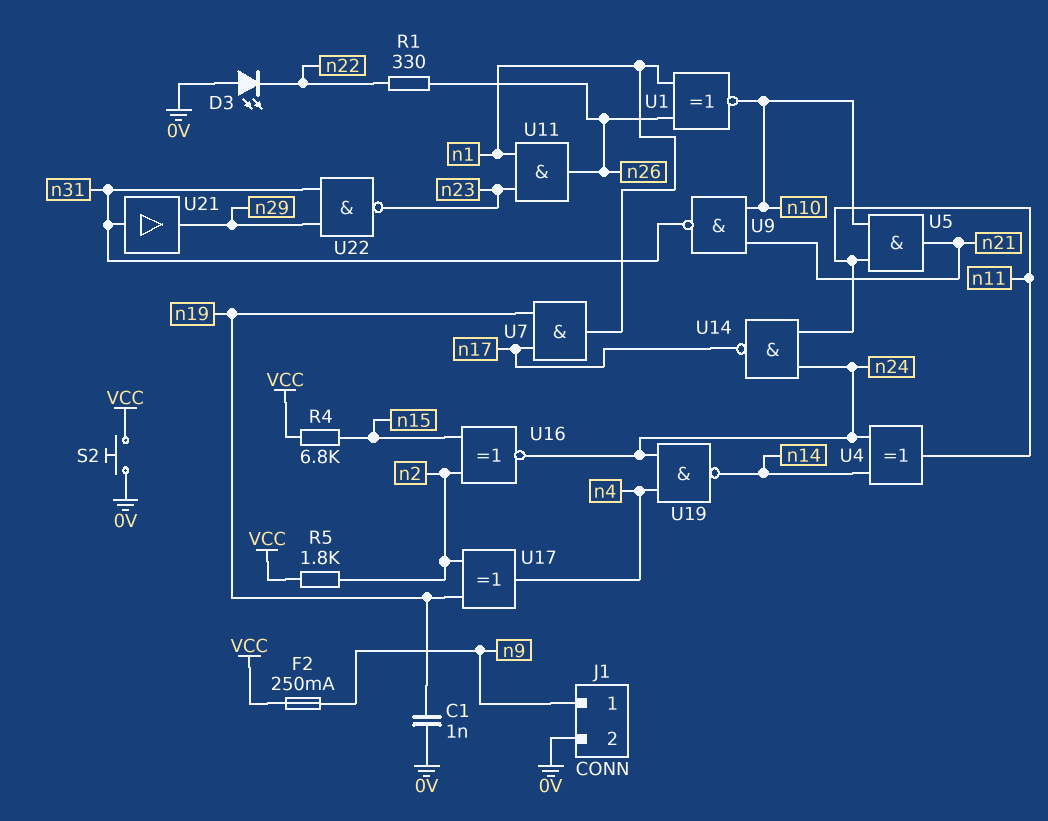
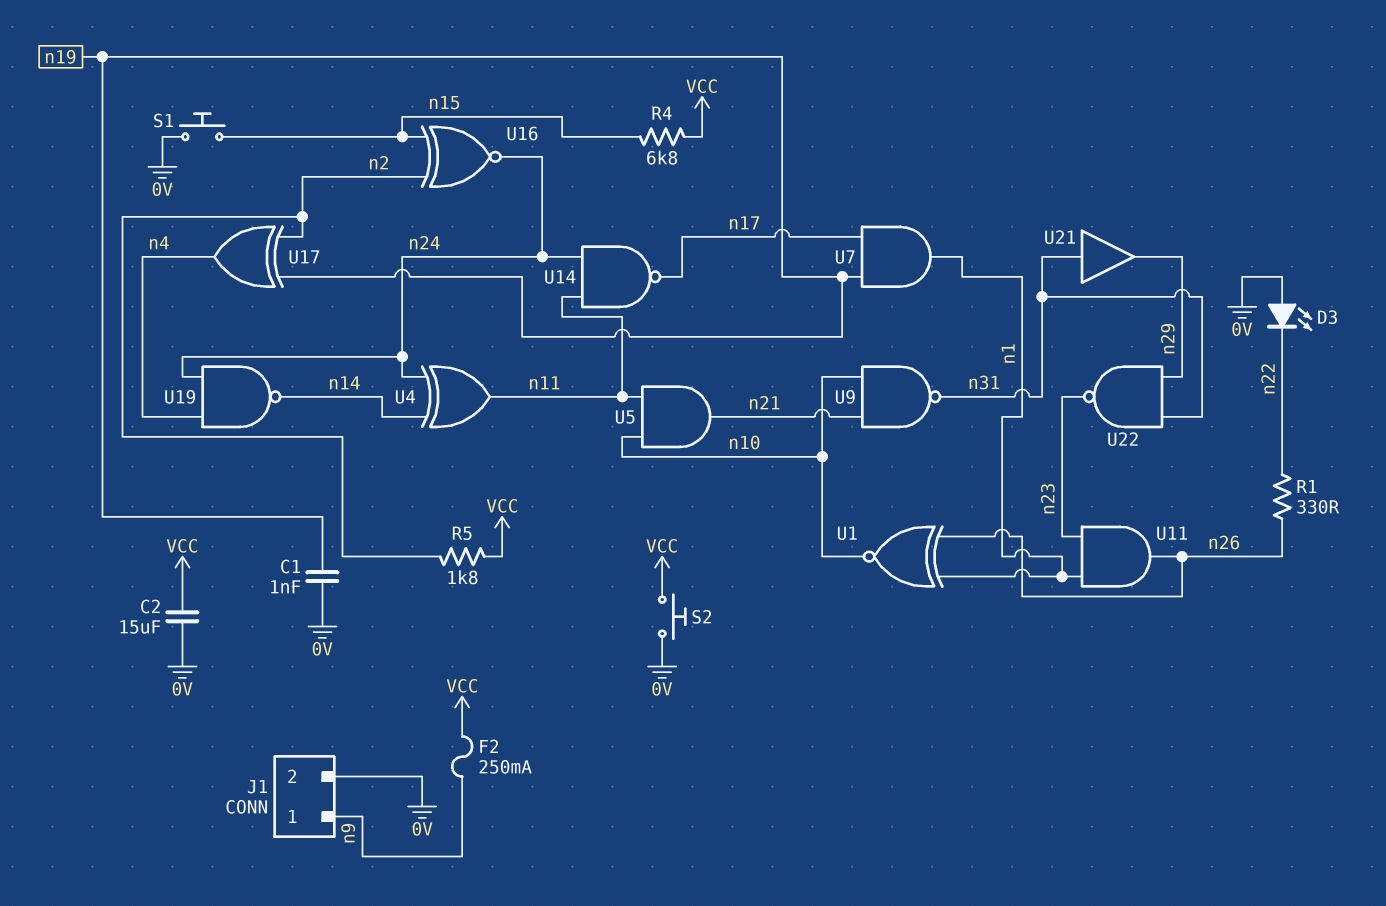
C2: none -> 15uF (0V, VCC)
S1: none -> button (0V, n15)

